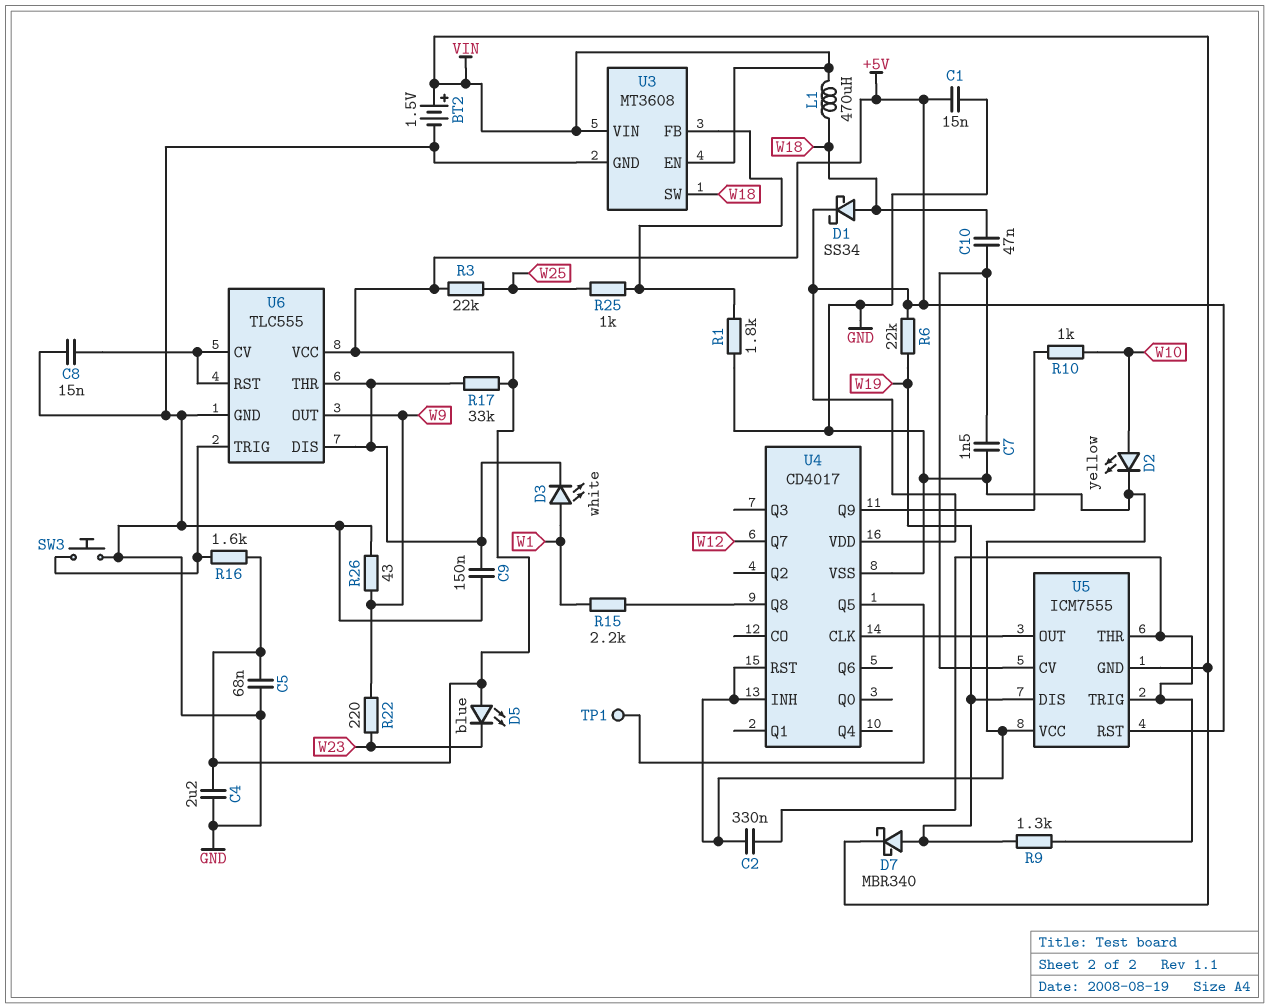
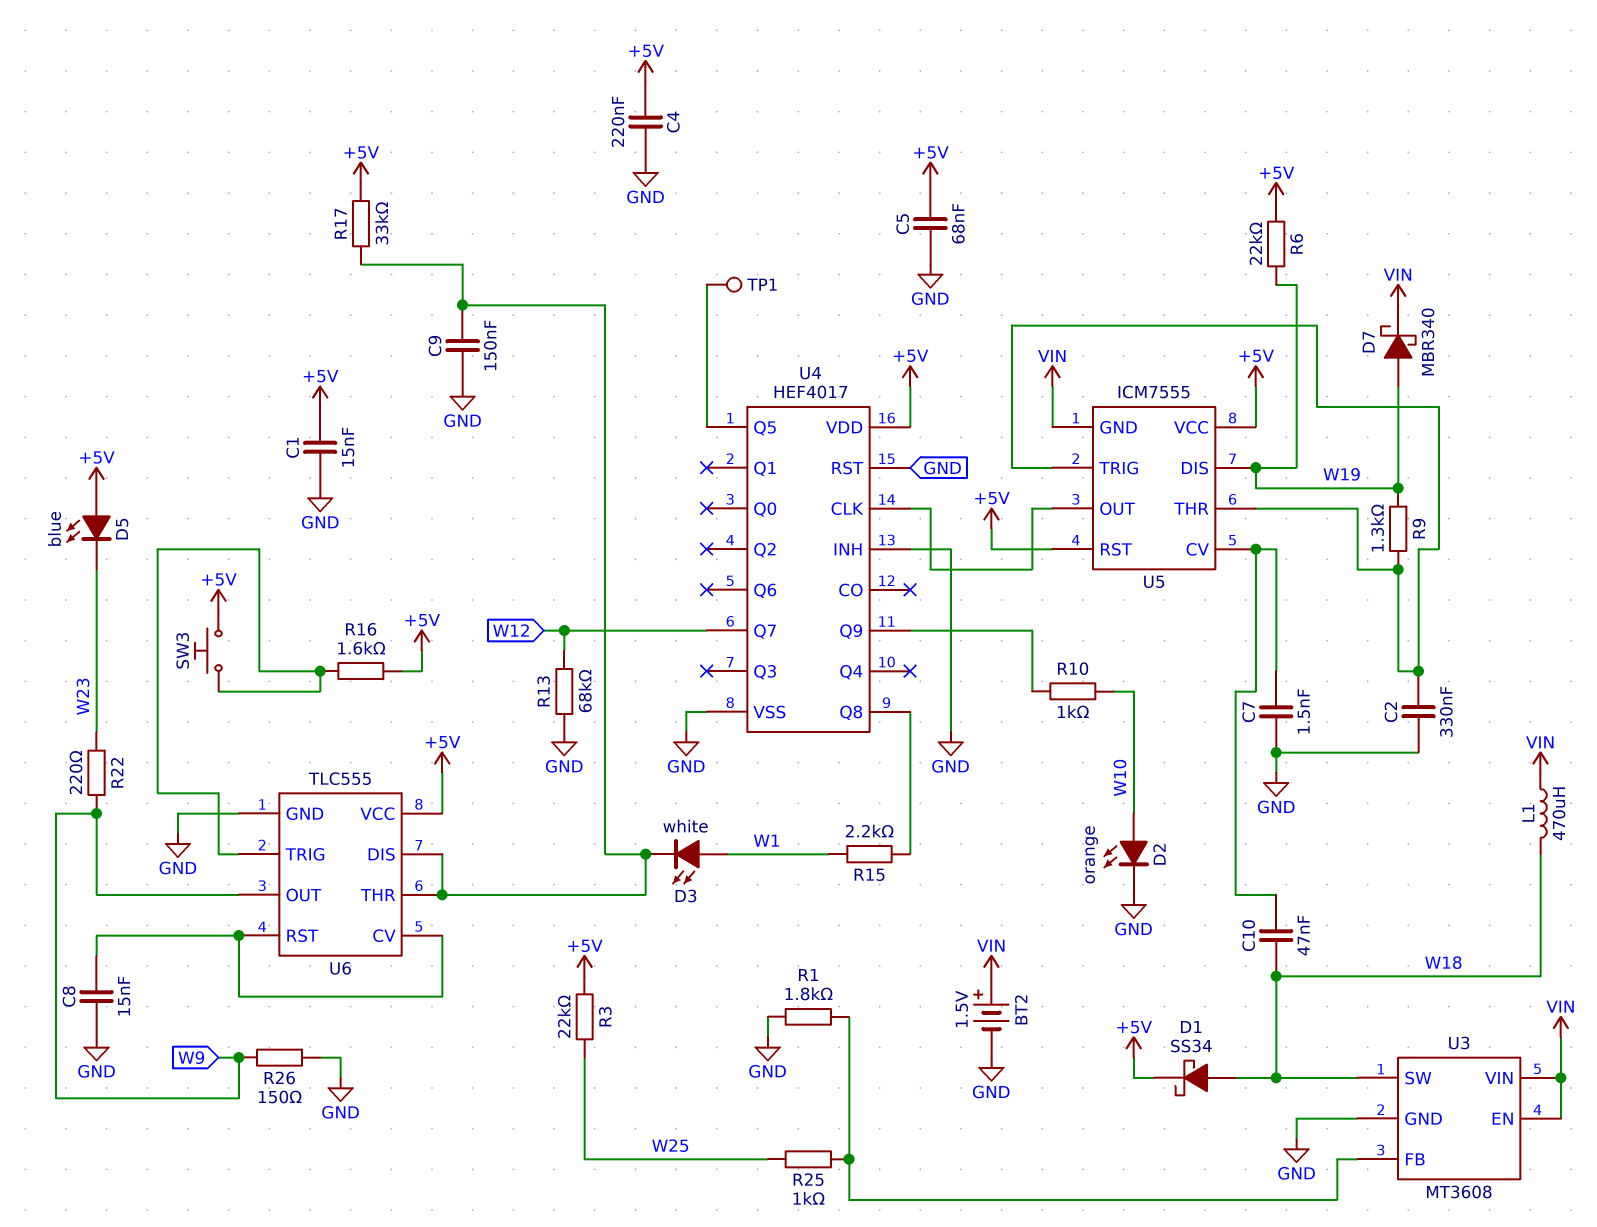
C4: 2.2uF (+5V, GND) -> 220nF (+5V, GND)
D2: LED yellow (A W10, K GND) -> LED orange (A W10, K GND)
R13: none -> 68k (GND, W12)
R26: 43 (GND, W9) -> 150 (GND, W9)
SW3: button (GND, U6/TRIG) -> button (+5V, U6/TRIG)
U4: CD4017 -> HEF4017
U5 pin VCC: GND -> +5V

